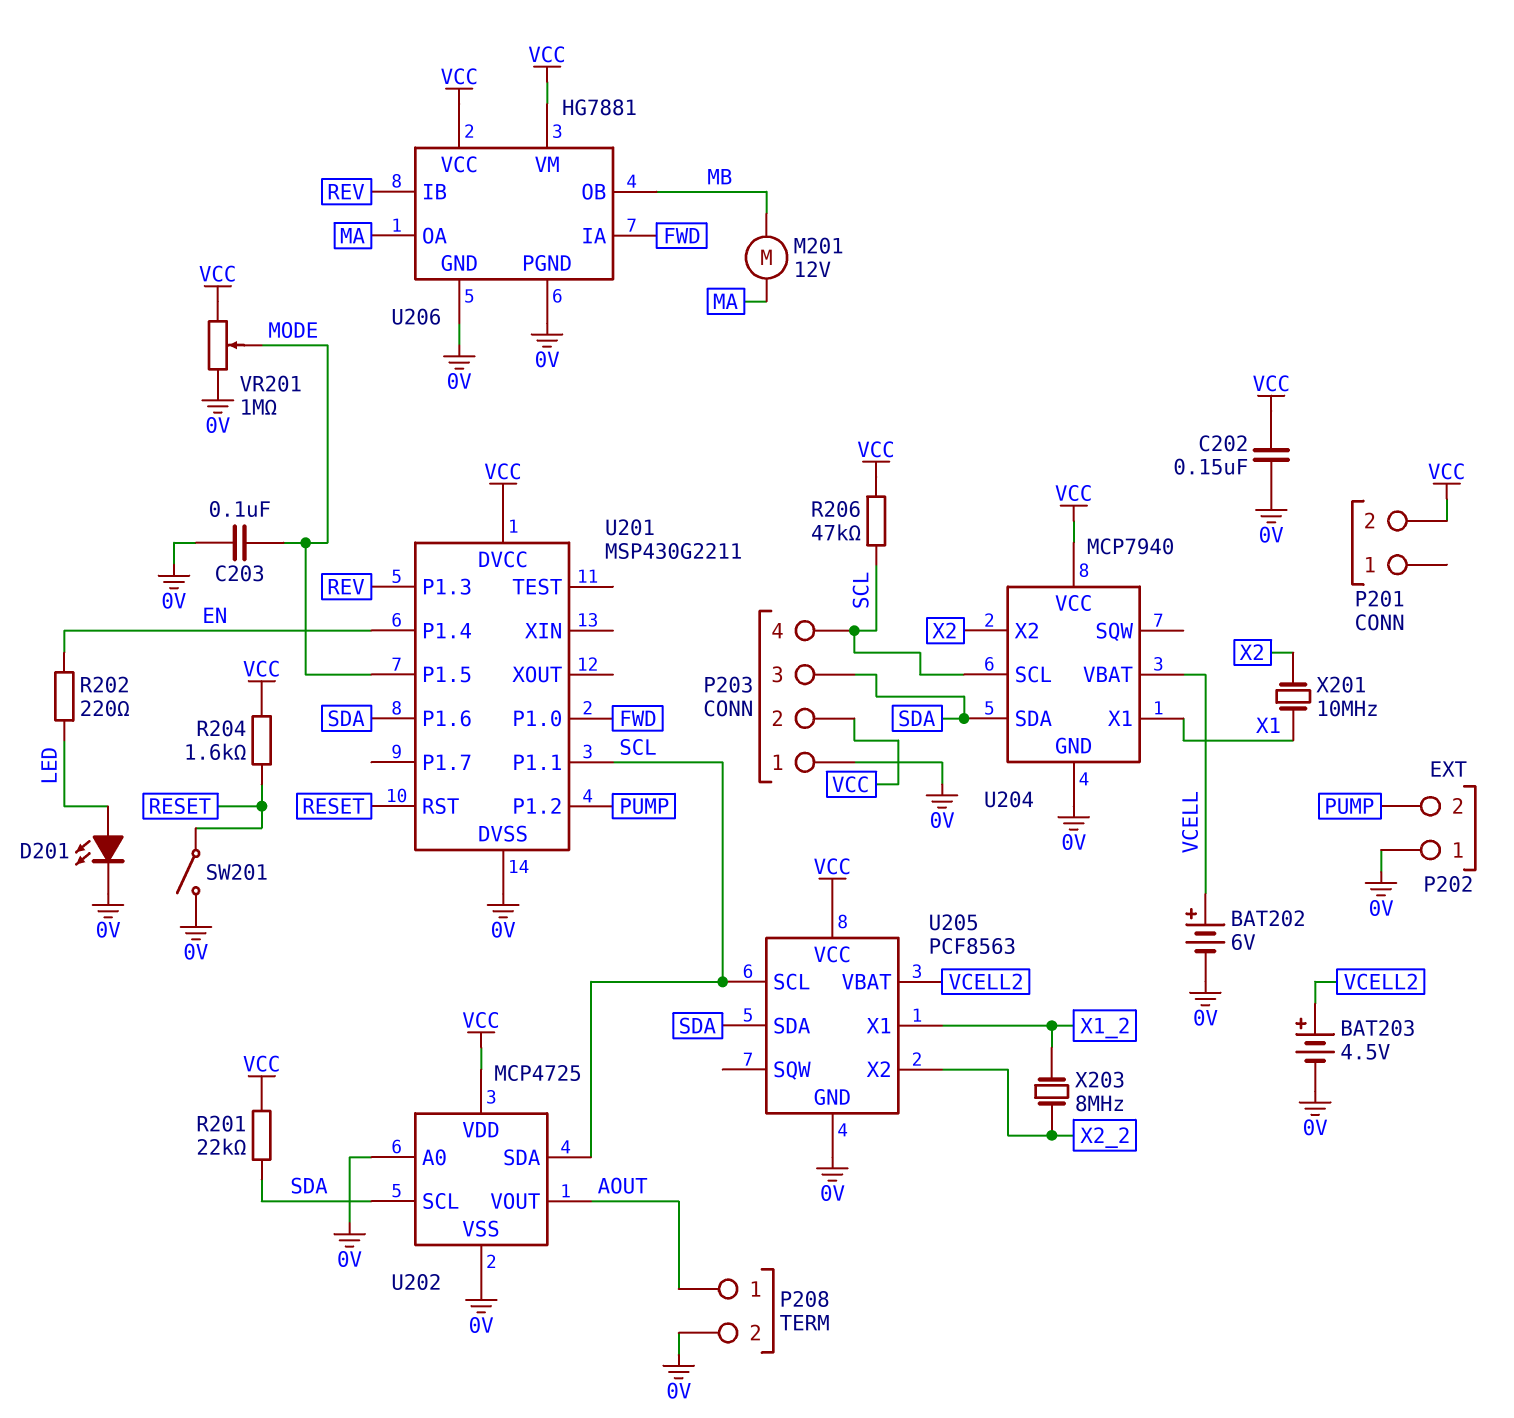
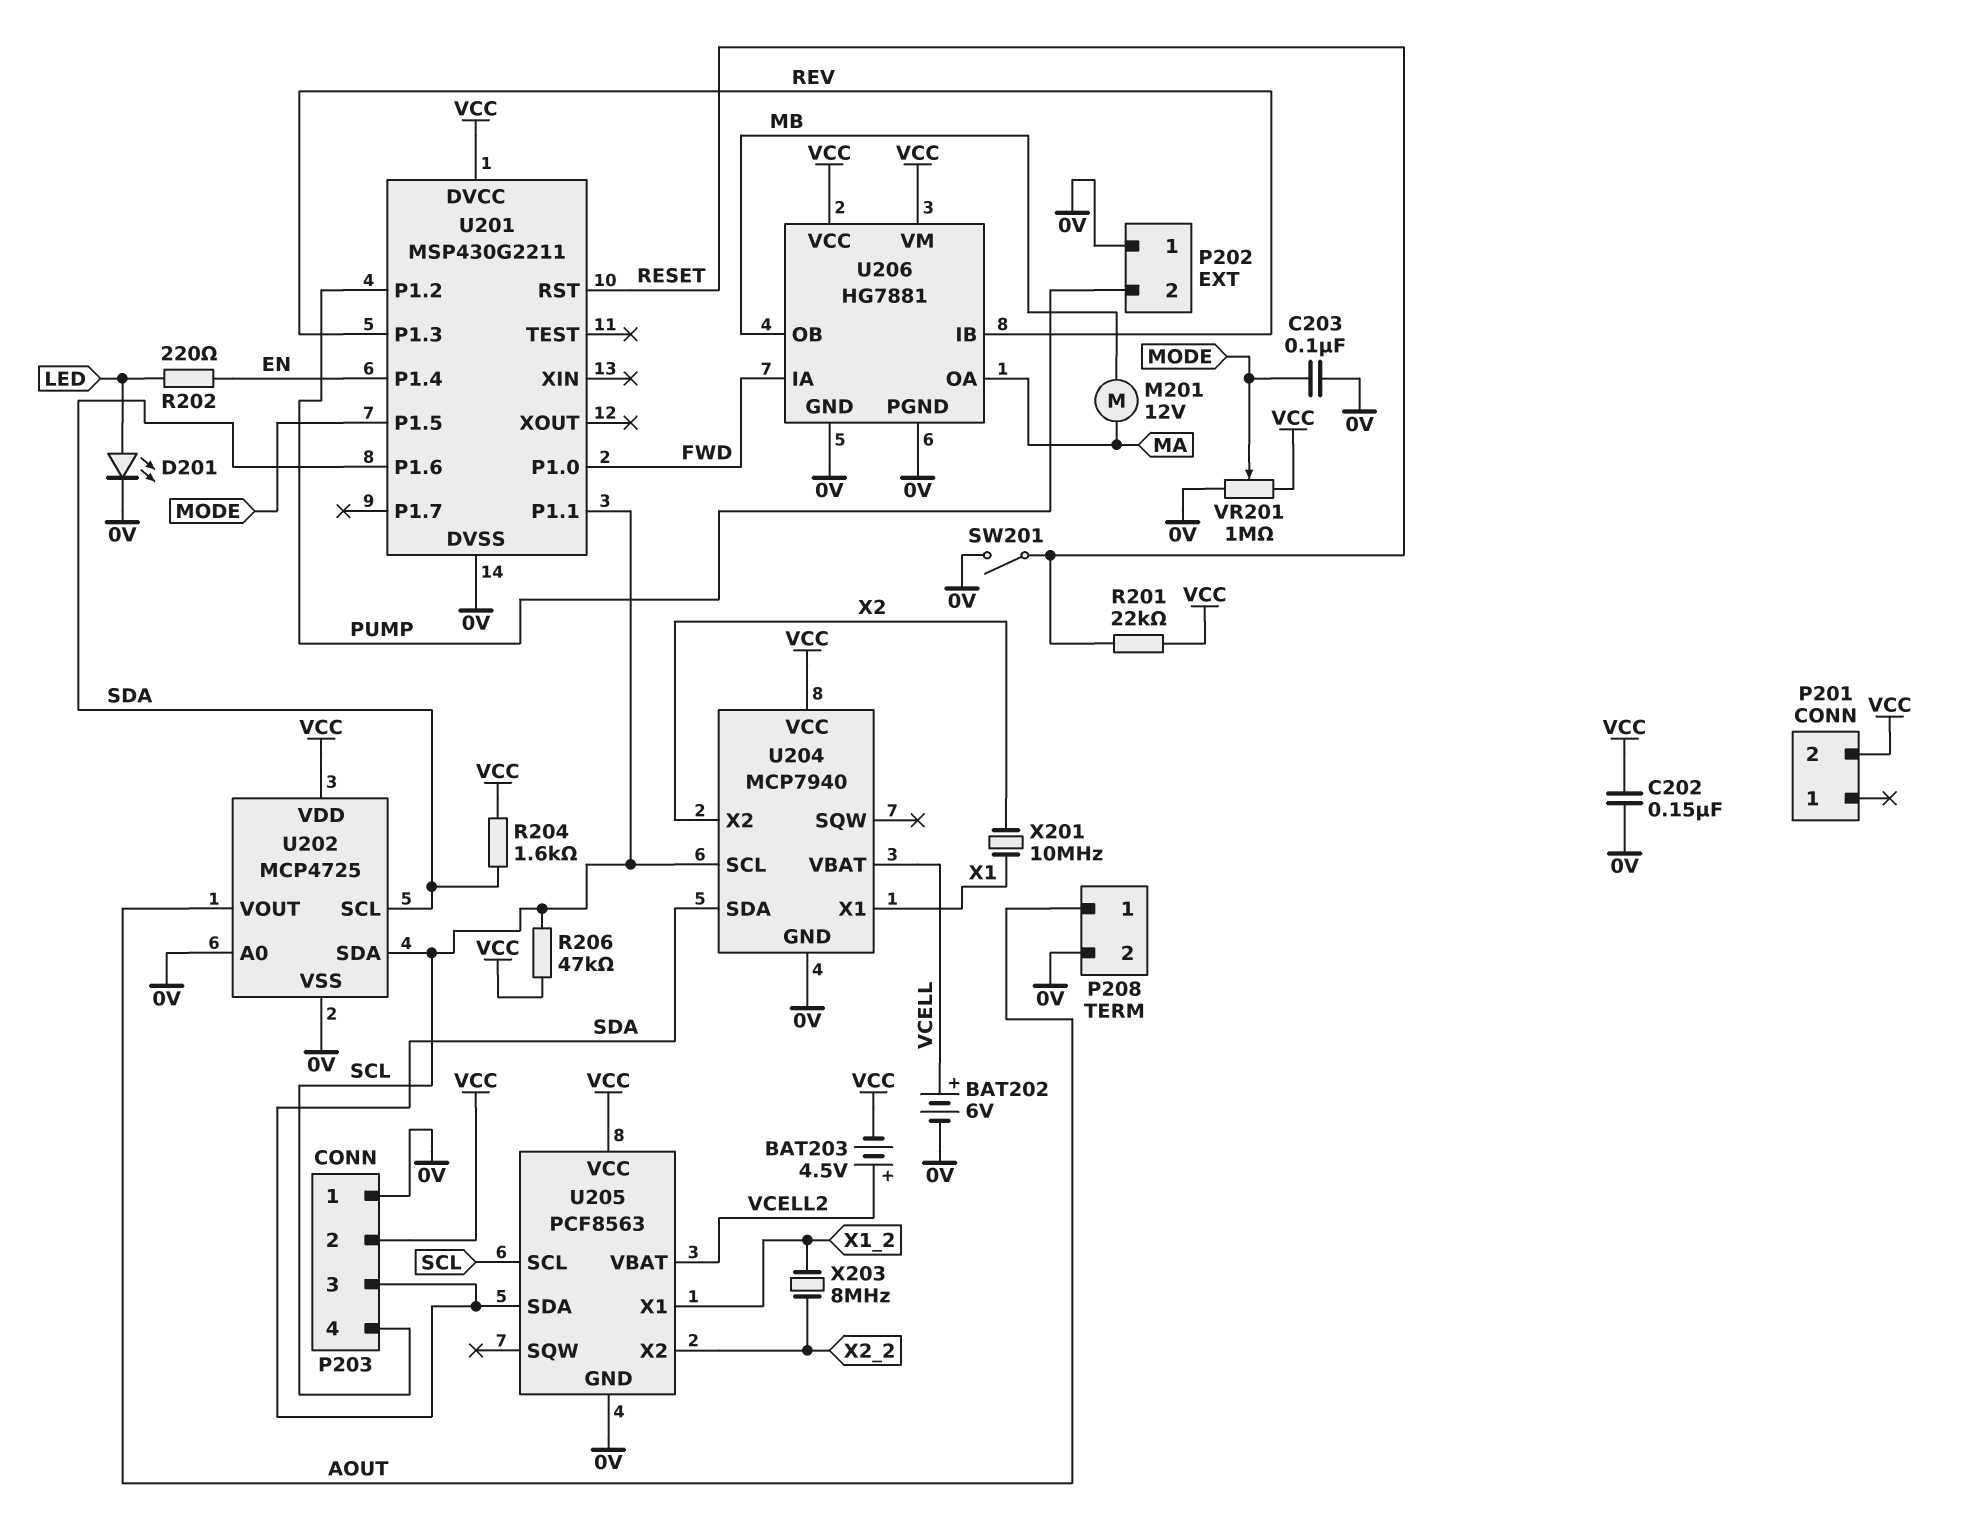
BAT203: 4.5V (plus VCELL2, minus 0V) -> 4.5V (plus VCELL2, minus VCC)
R201: 22k (SDA, VCC) -> 22k (RESET, VCC)
R204: 1.6k (RESET, VCC) -> 1.6k (SDA, VCC)

